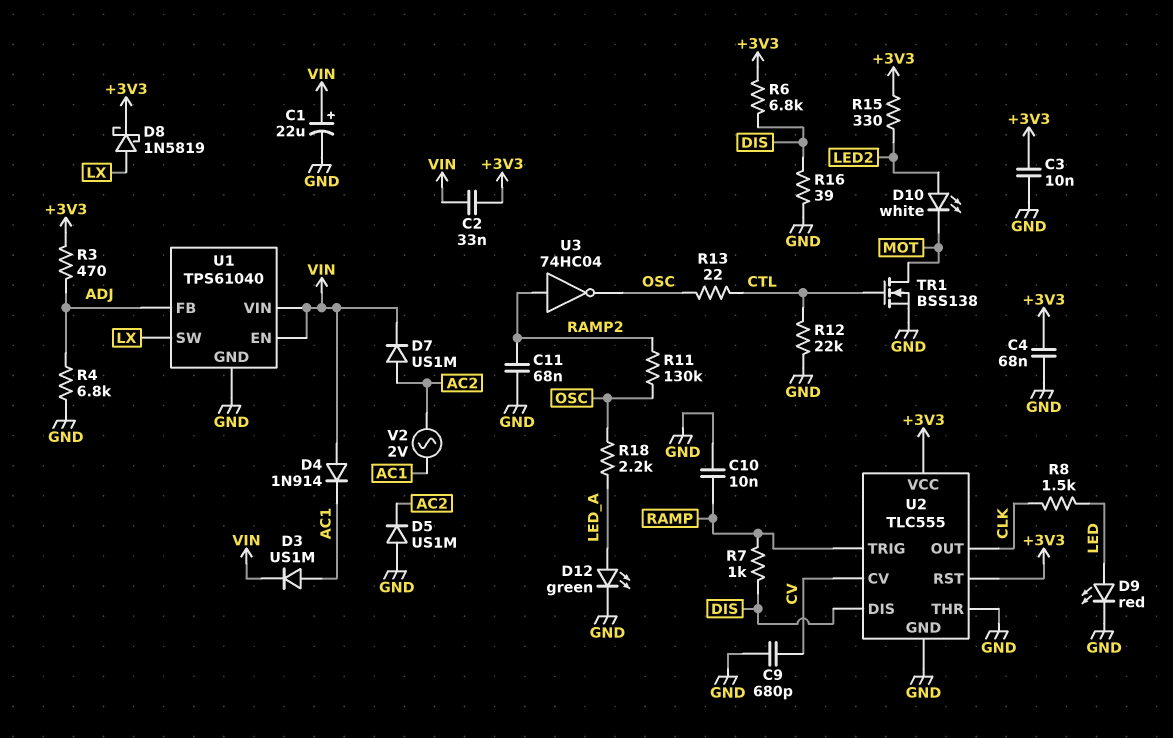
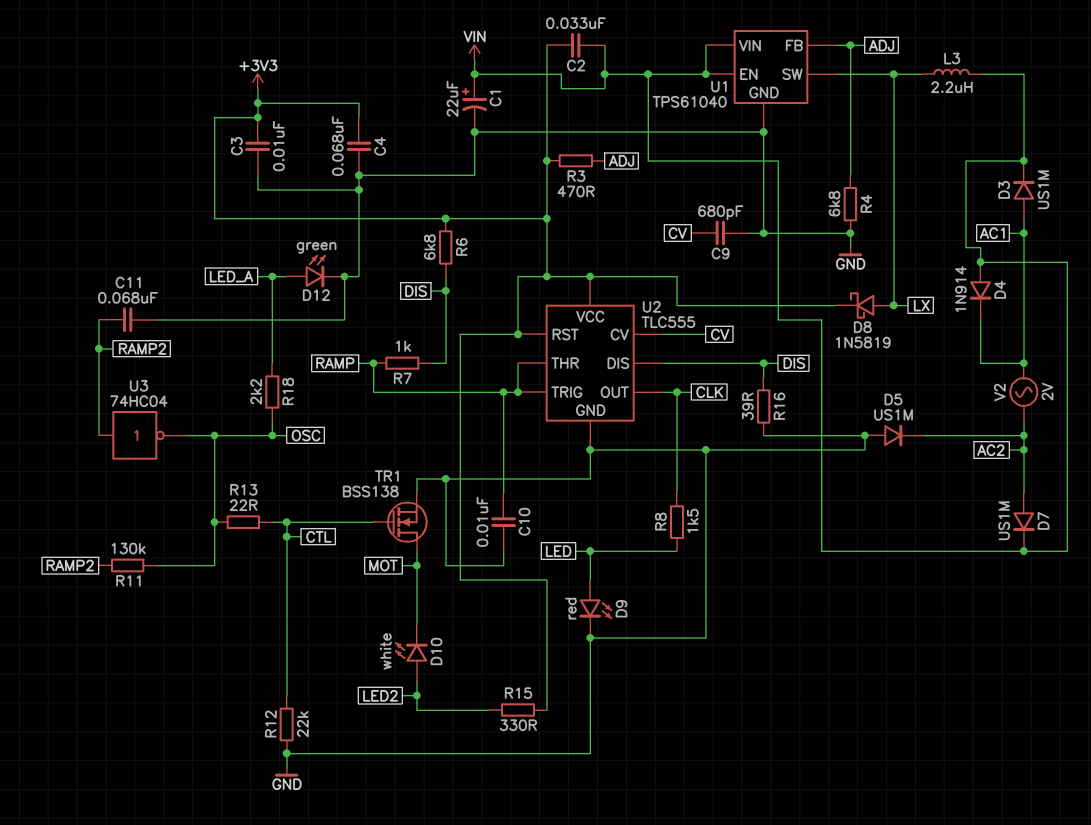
L3: none -> 2.2uH (LX, VIN)
U2 pin THR: GND -> RAMP

